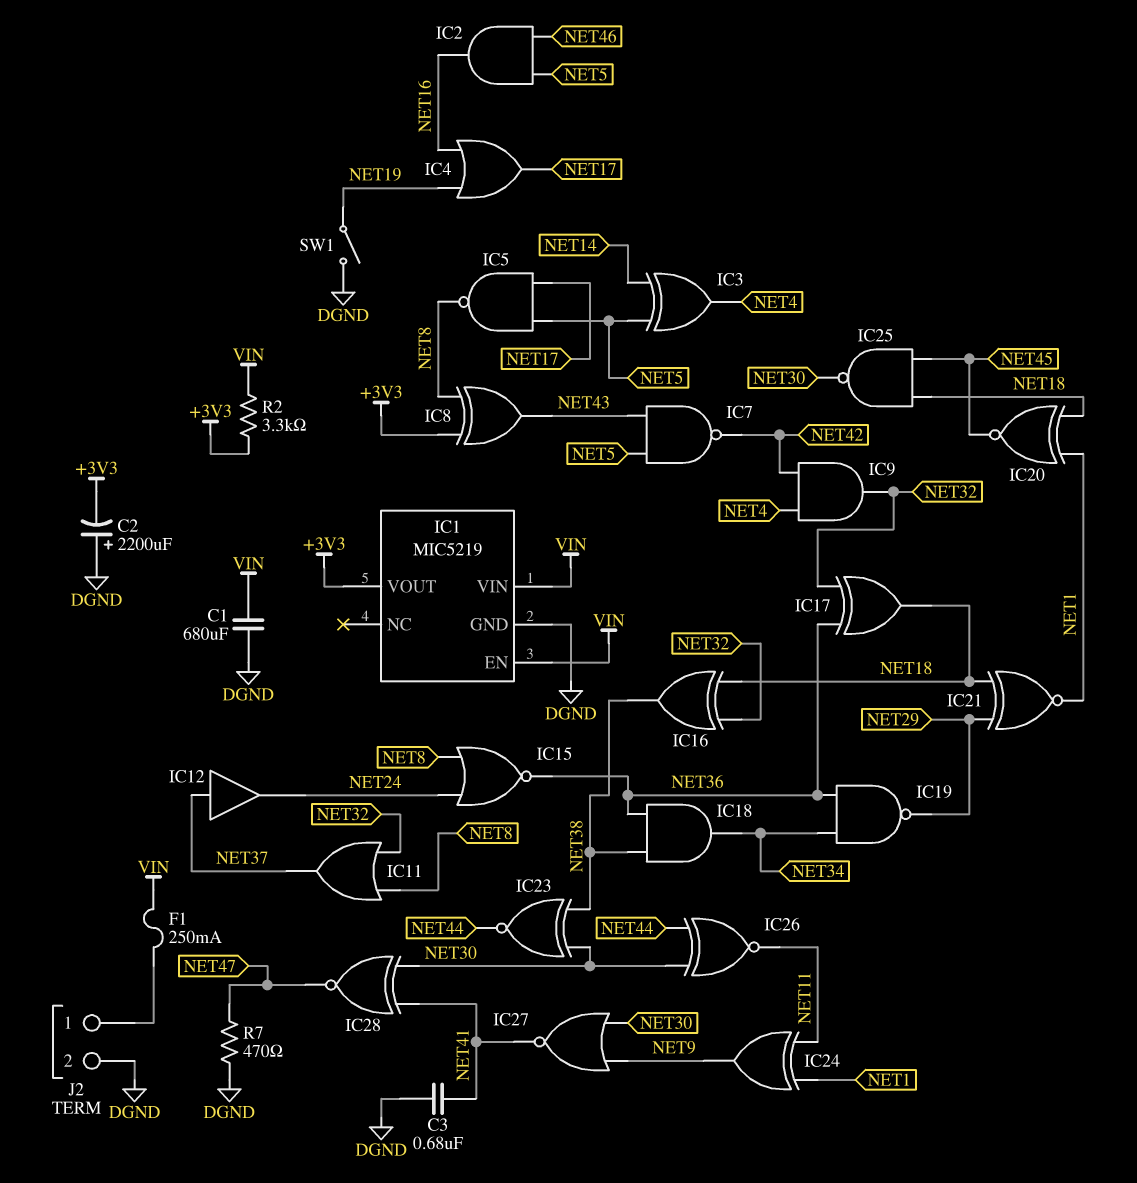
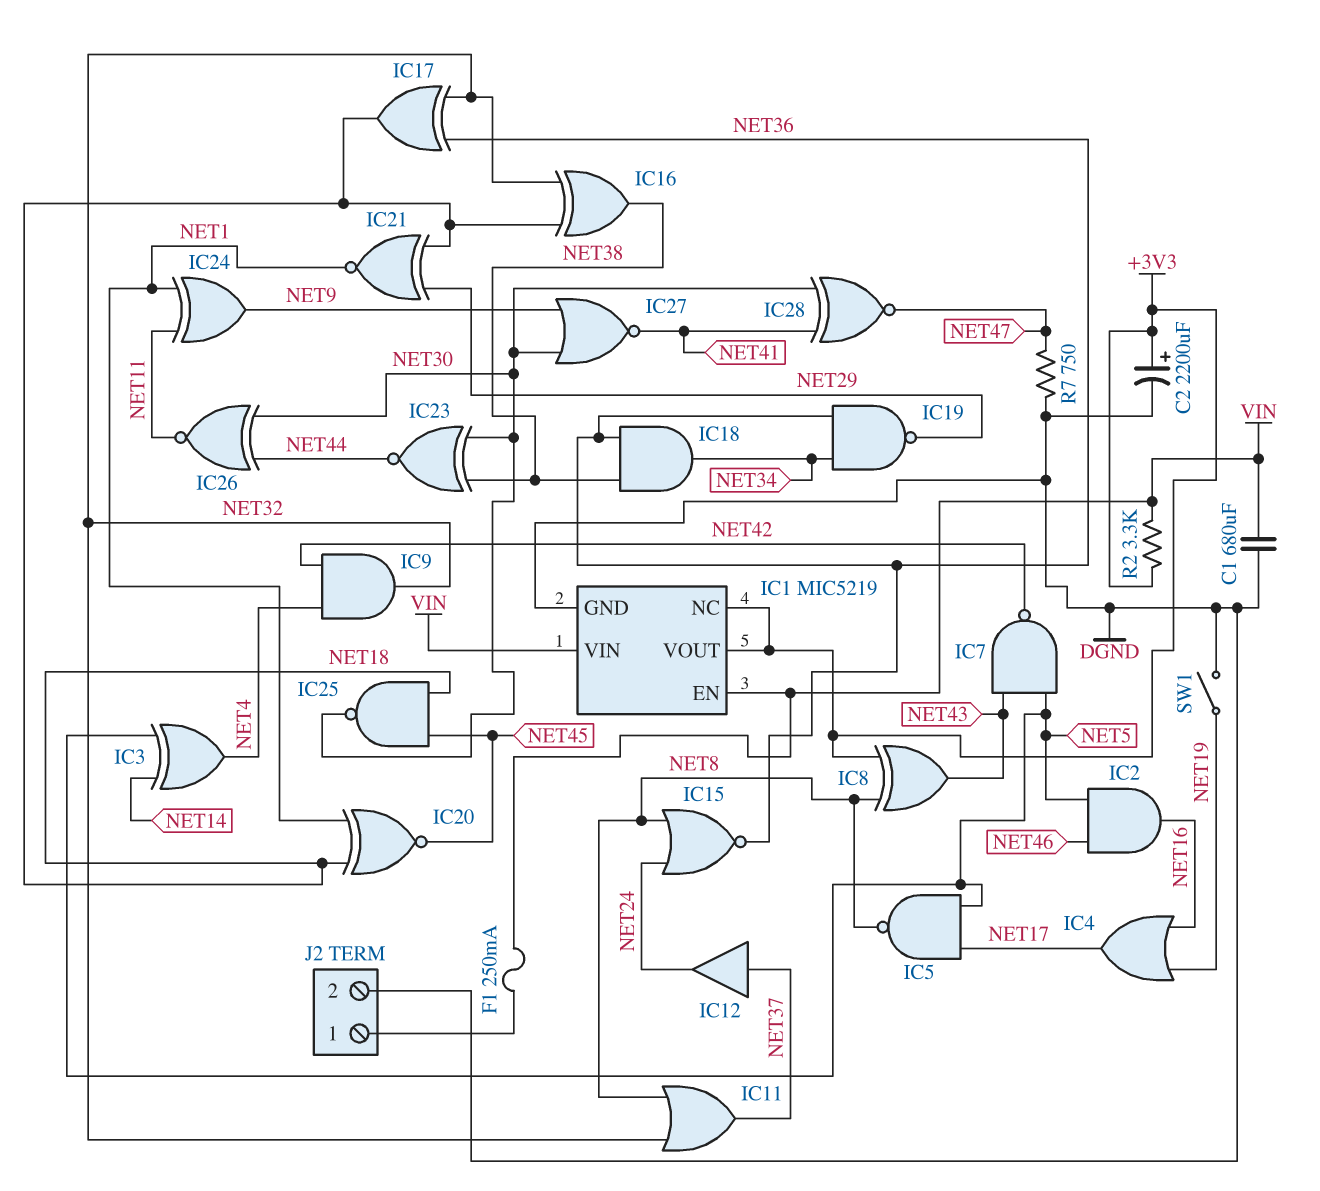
C2: 2200uF (plus DGND, minus +3V3) -> 2200uF (plus +3V3, minus DGND)
C3: 680nF (DGND, NET41) -> none
IC1 pin NC: none -> +3V3
R7: 470 (DGND, NET47) -> 750 (DGND, NET47)

